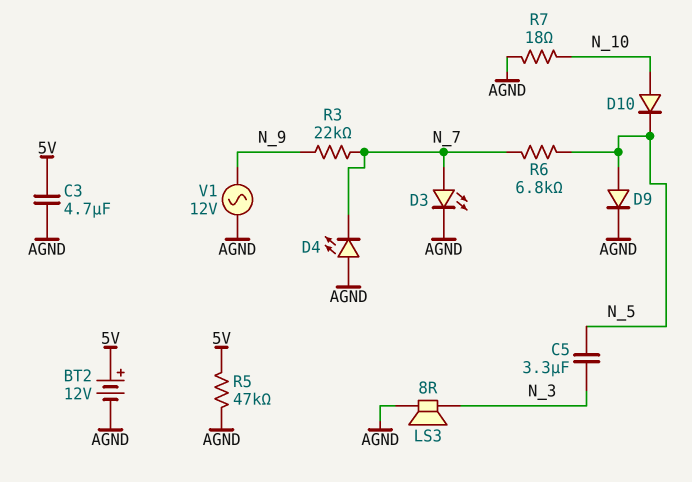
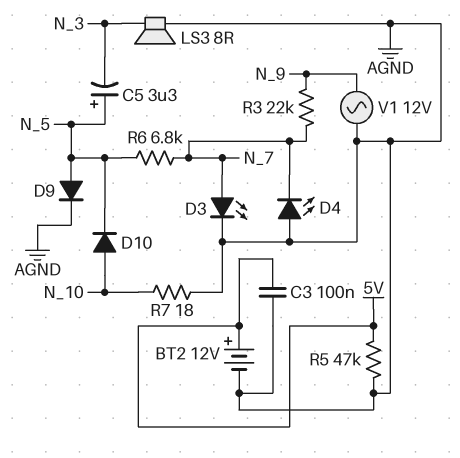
C3: 4.7uF (5V, AGND) -> 100nF (5V, AGND)
C5: 3.3uF (N_3, N_5) -> 3.3uF (plus N_5, minus N_3)

